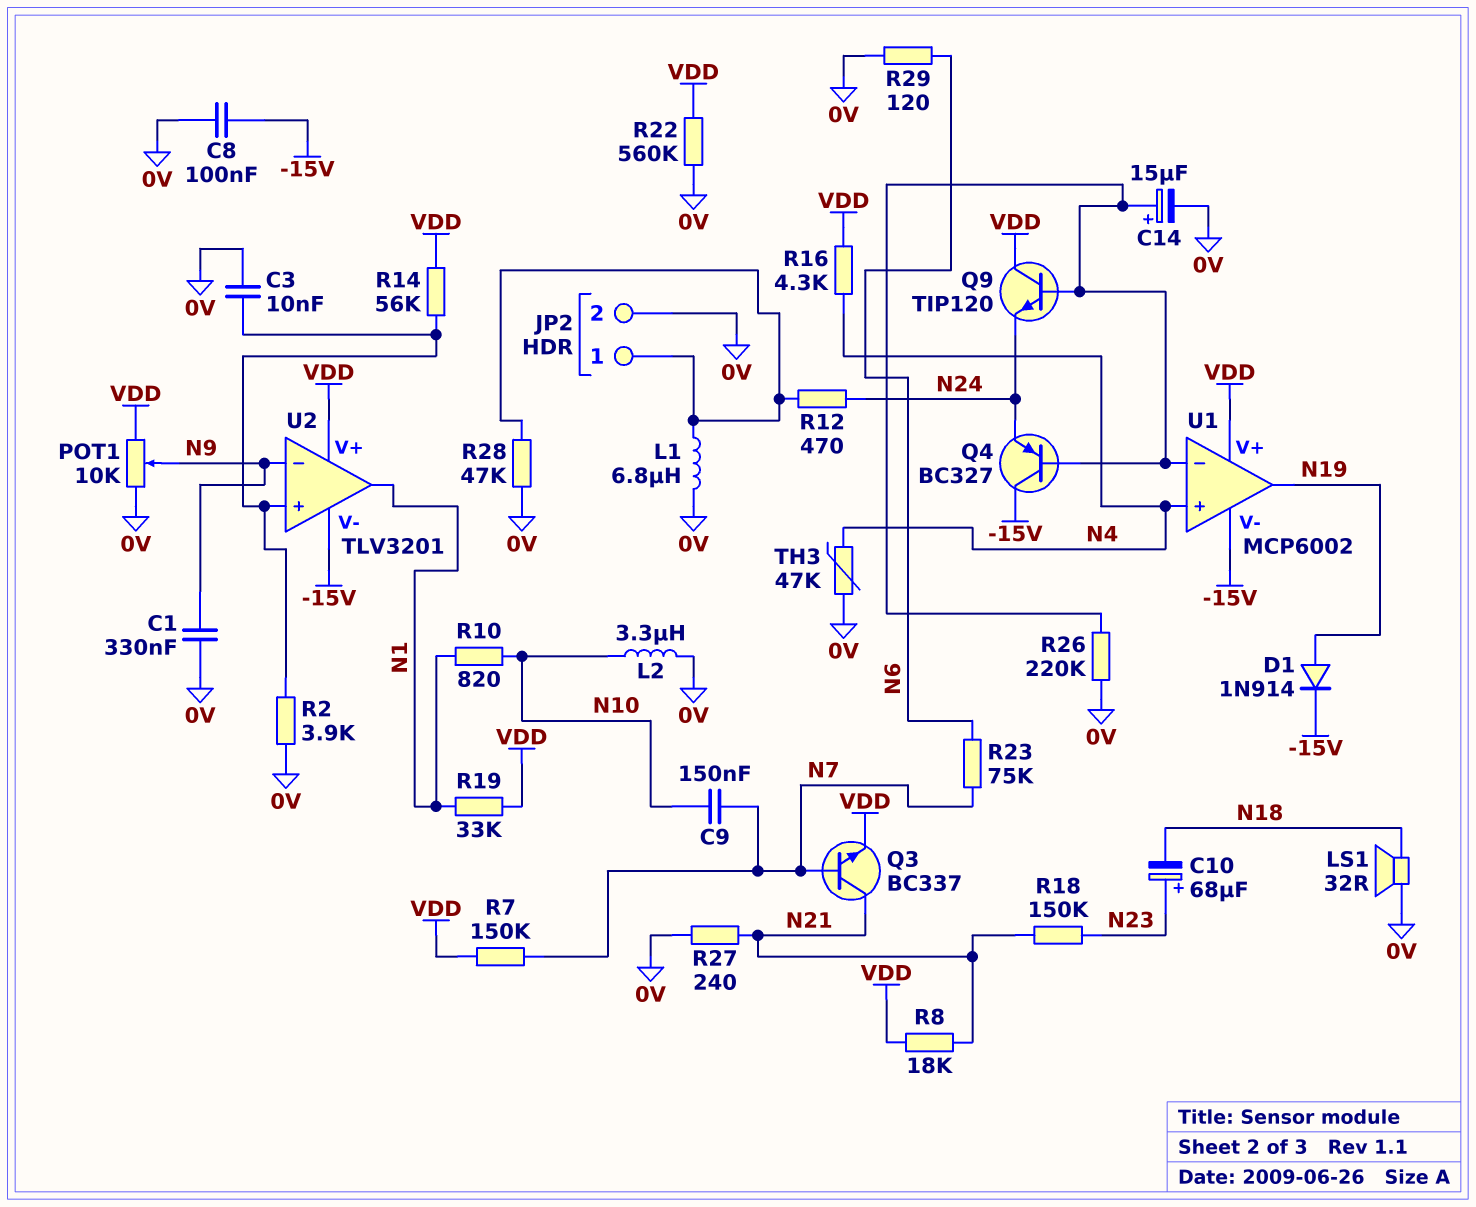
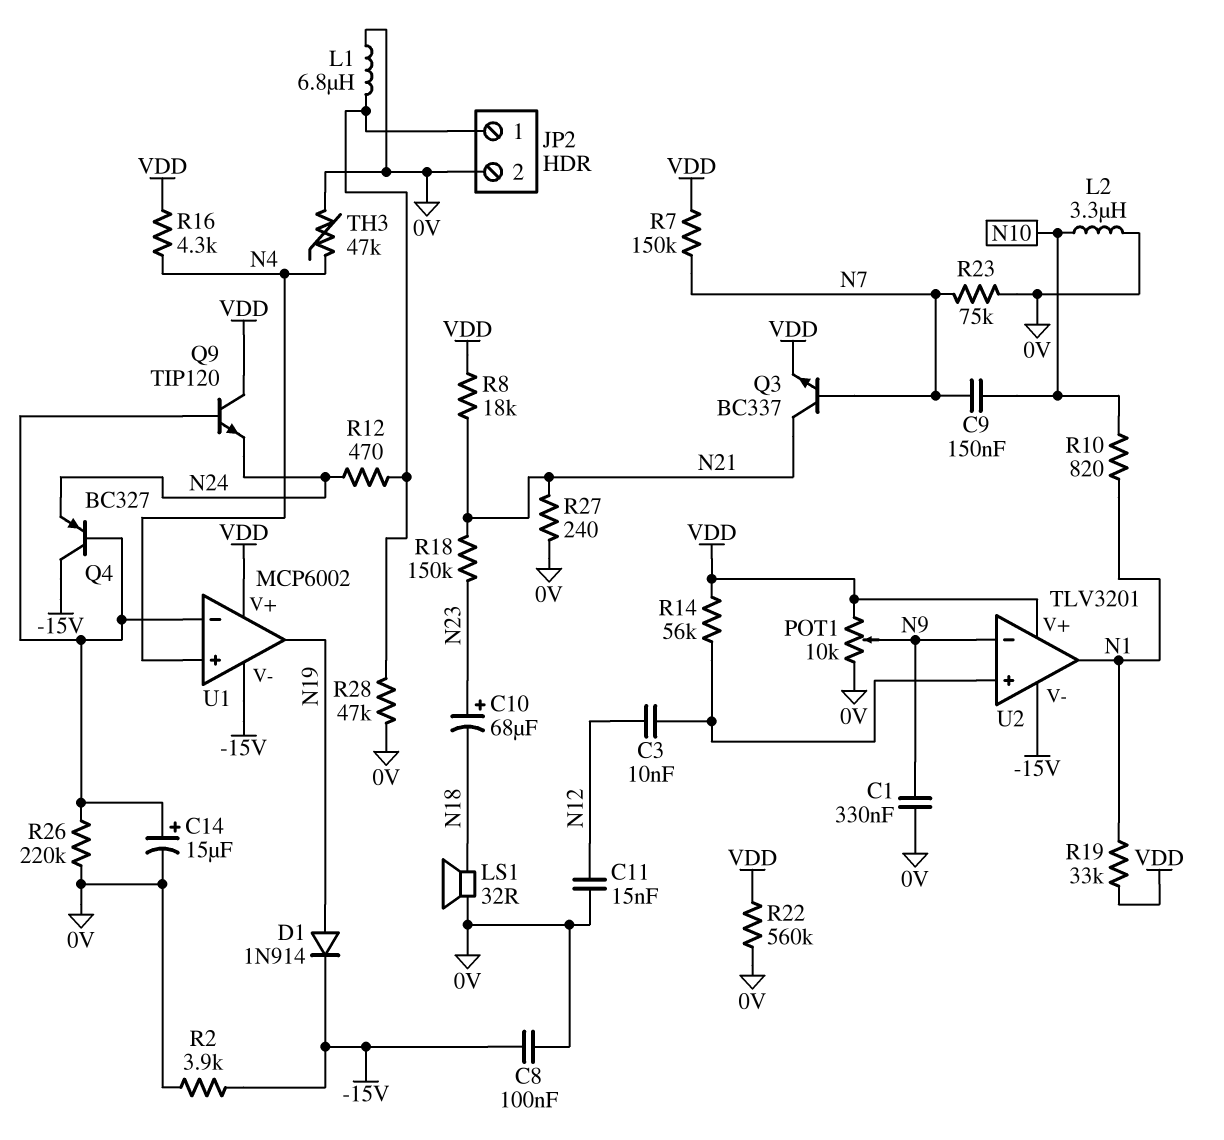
C3: 10nF (0V, U2/in+) -> 10nF (N12, U2/in+)
C11: none -> 15nF (0V, N12)
R2: 3.9k (0V, U2/in+) -> 3.9k (-15V, 0V)
R23: 75k (N6, N7) -> 75k (0V, N7)
R29: 120 (0V, N6) -> none

